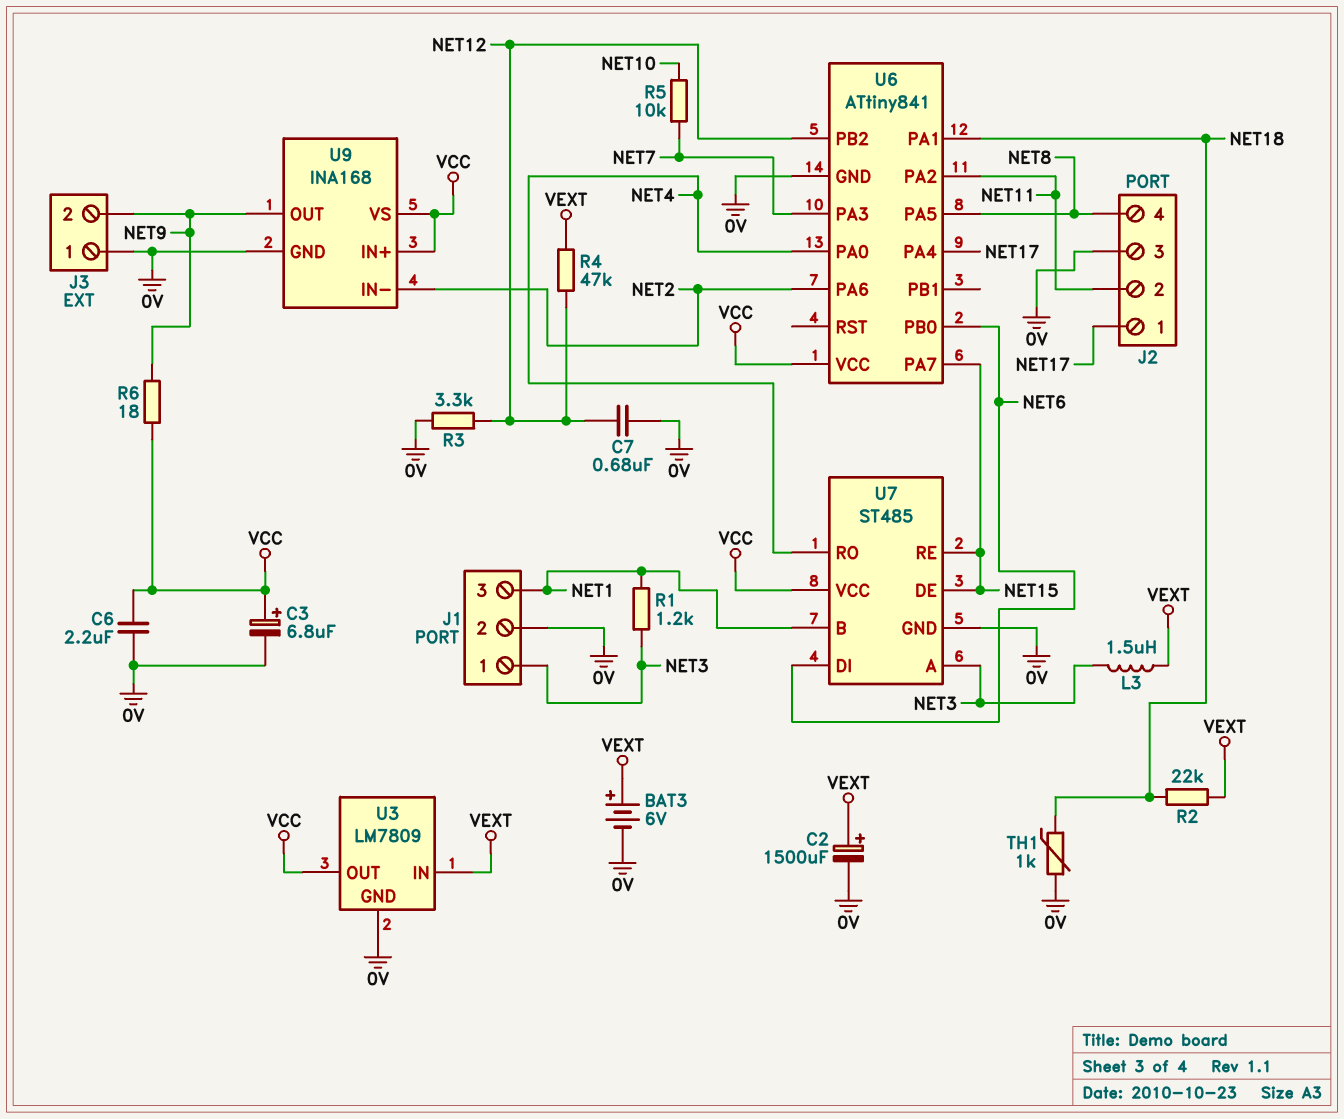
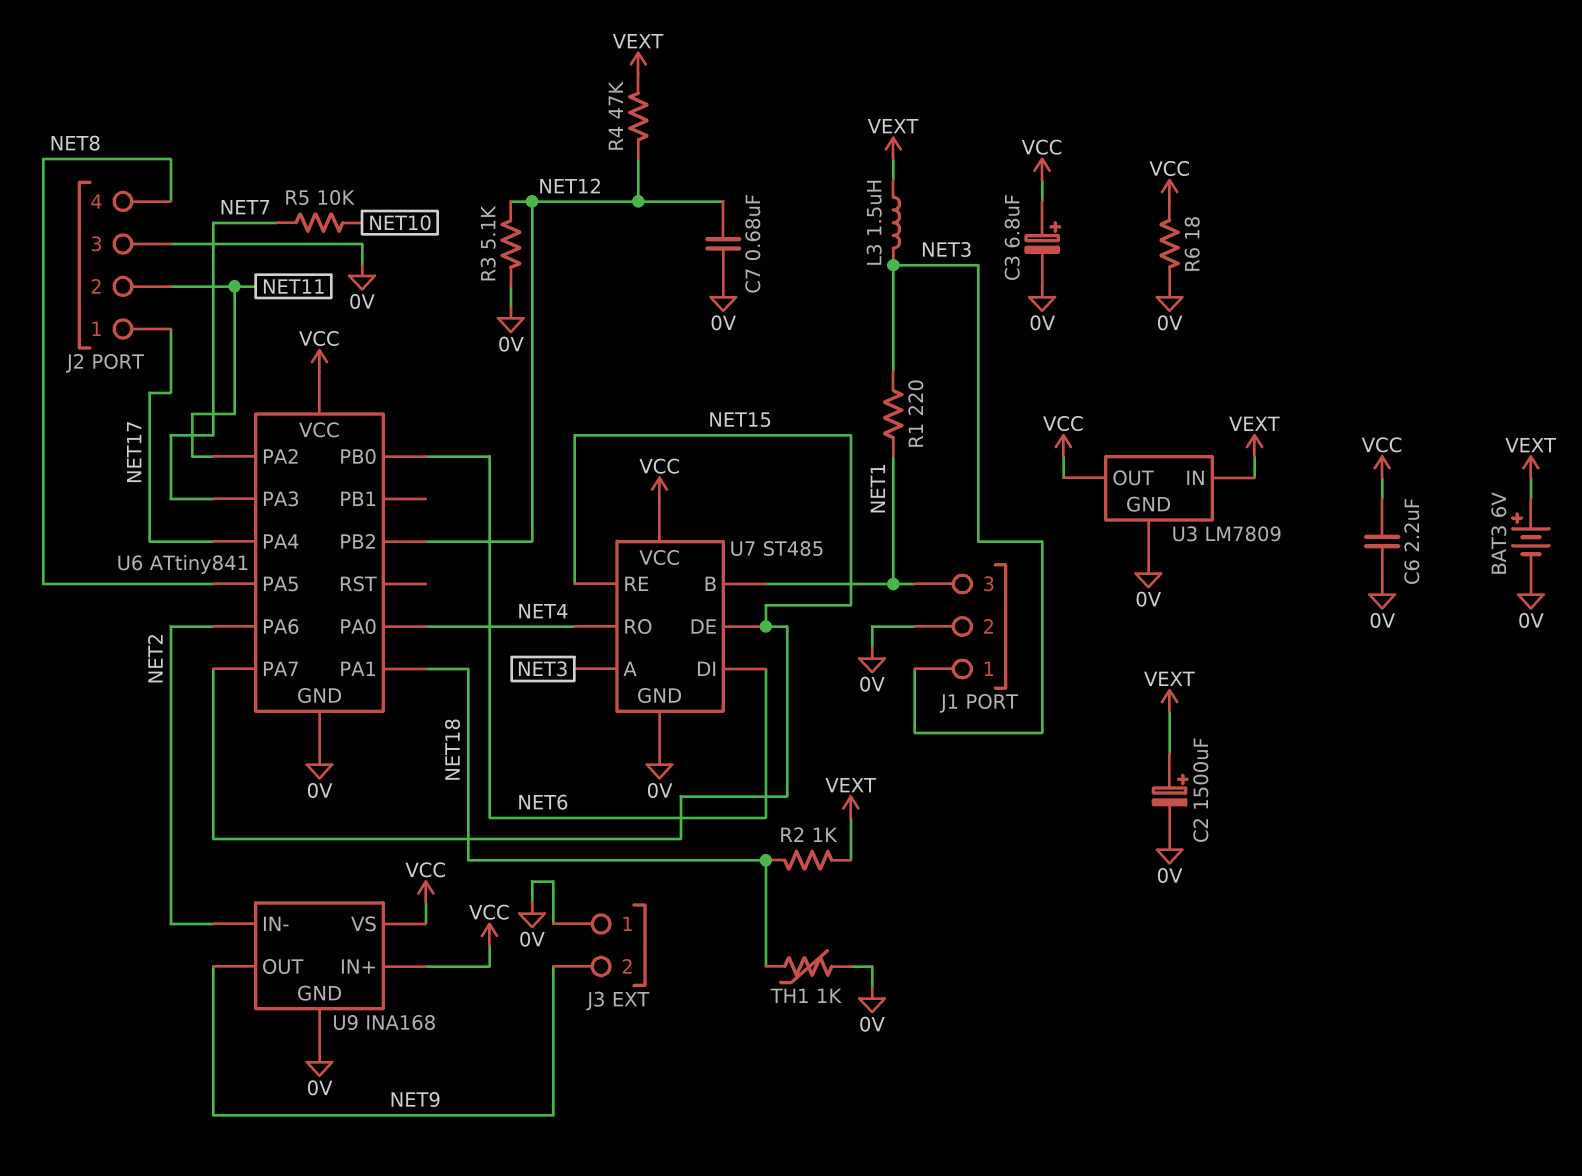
R1: 1.2k (NET1, NET3) -> 220 (NET1, NET3)
R2: 22k (NET18, VEXT) -> 1k (NET18, VEXT)
R3: 3.3k (0V, NET12) -> 5.1k (0V, NET12)
R6: 18 (NET9, VCC) -> 18 (0V, VCC)

